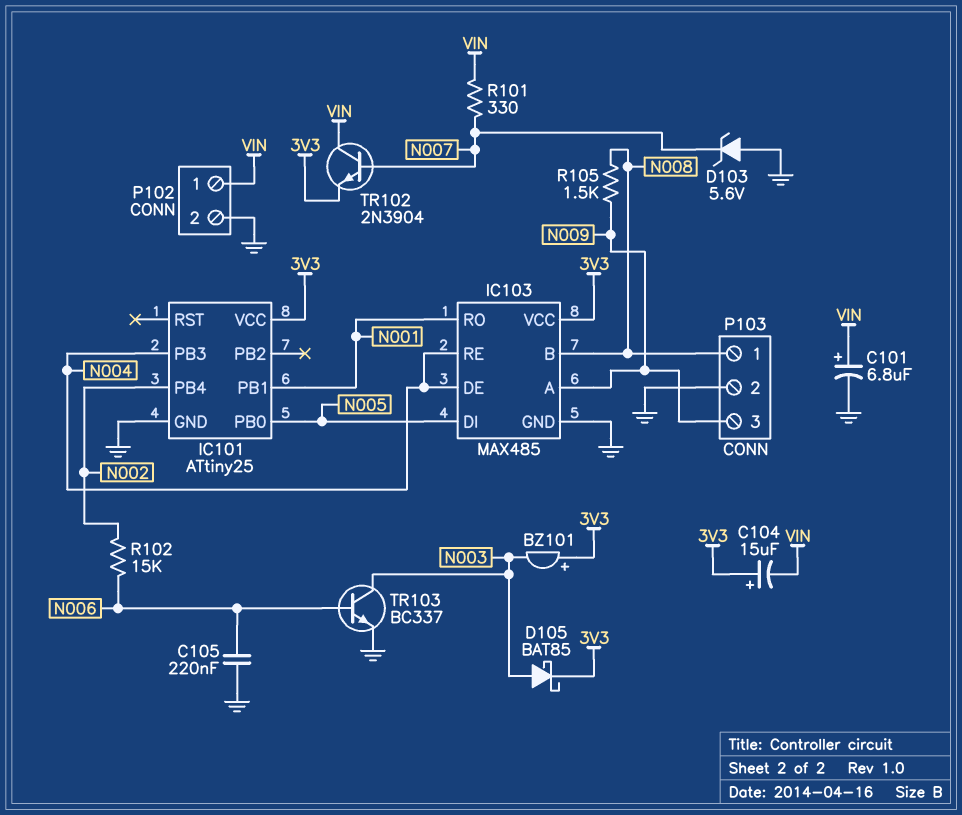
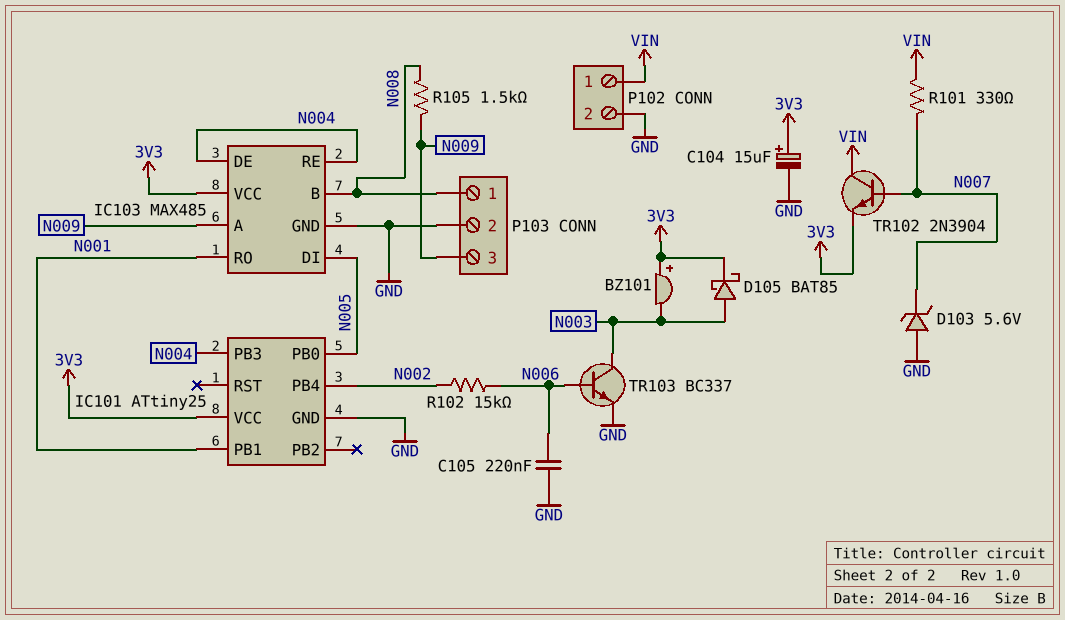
C101: 6.8uF (plus VIN, minus GND) -> none
C104: 15uF (plus 3V3, minus VIN) -> 15uF (plus 3V3, minus GND)

